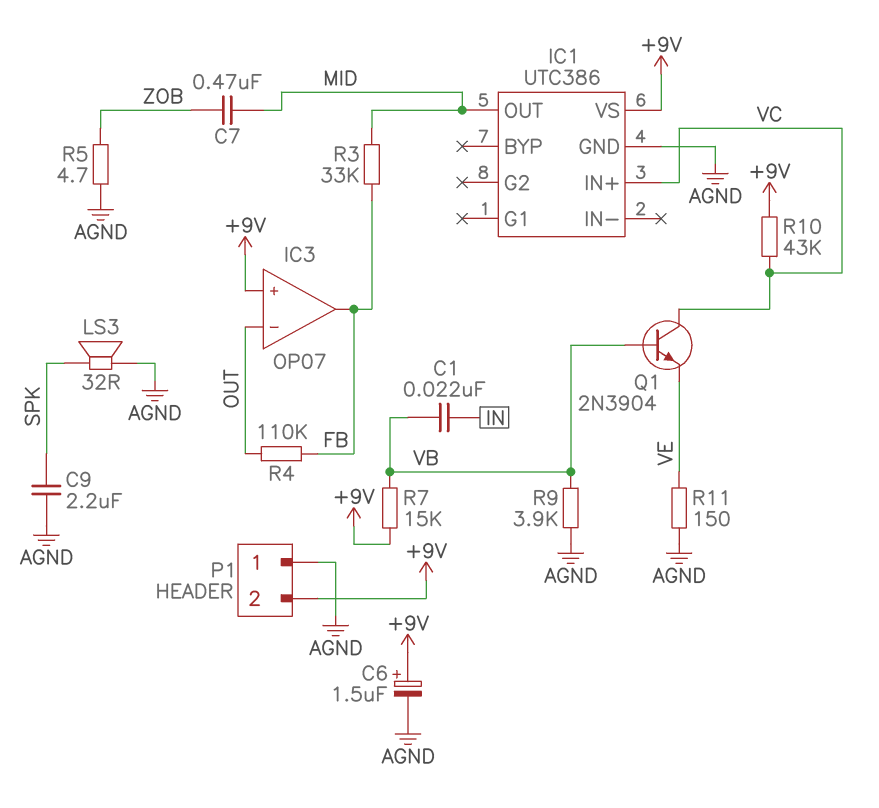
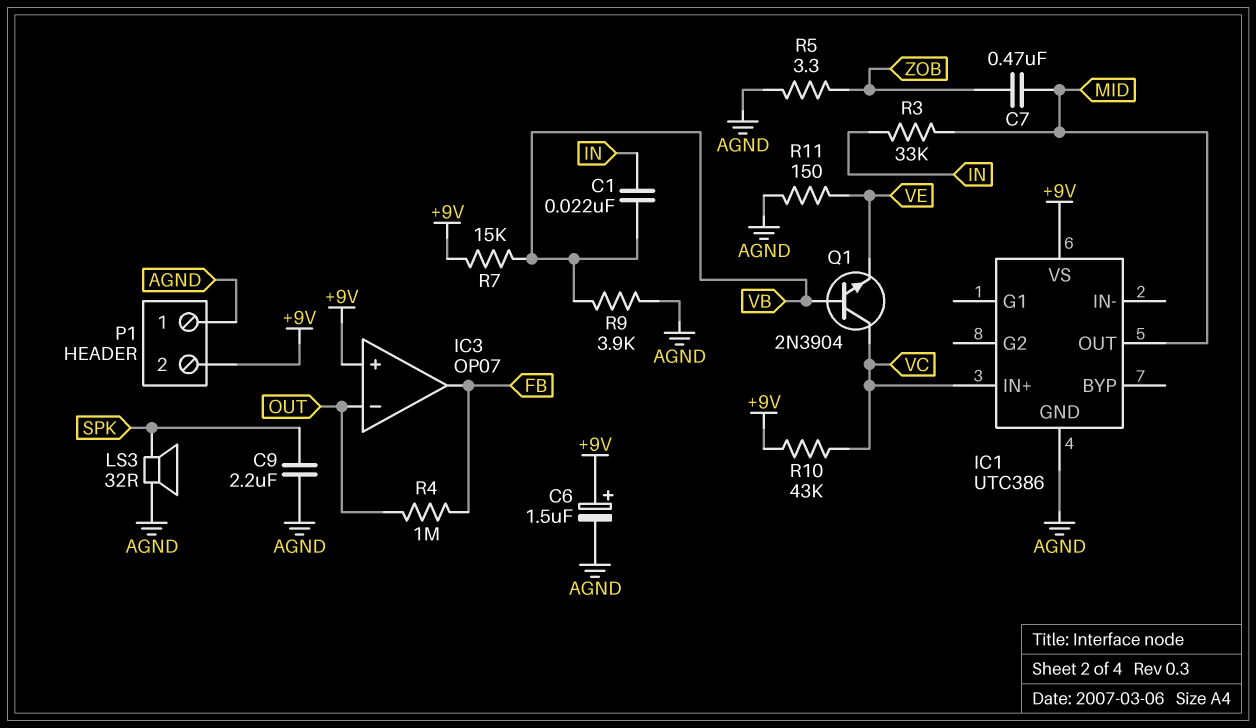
R3: 33k (FB, MID) -> 33k (IN, MID)
R4: 110k (FB, OUT) -> 1M (FB, OUT)
R5: 4.7 (AGND, ZOB) -> 3.3 (AGND, ZOB)

